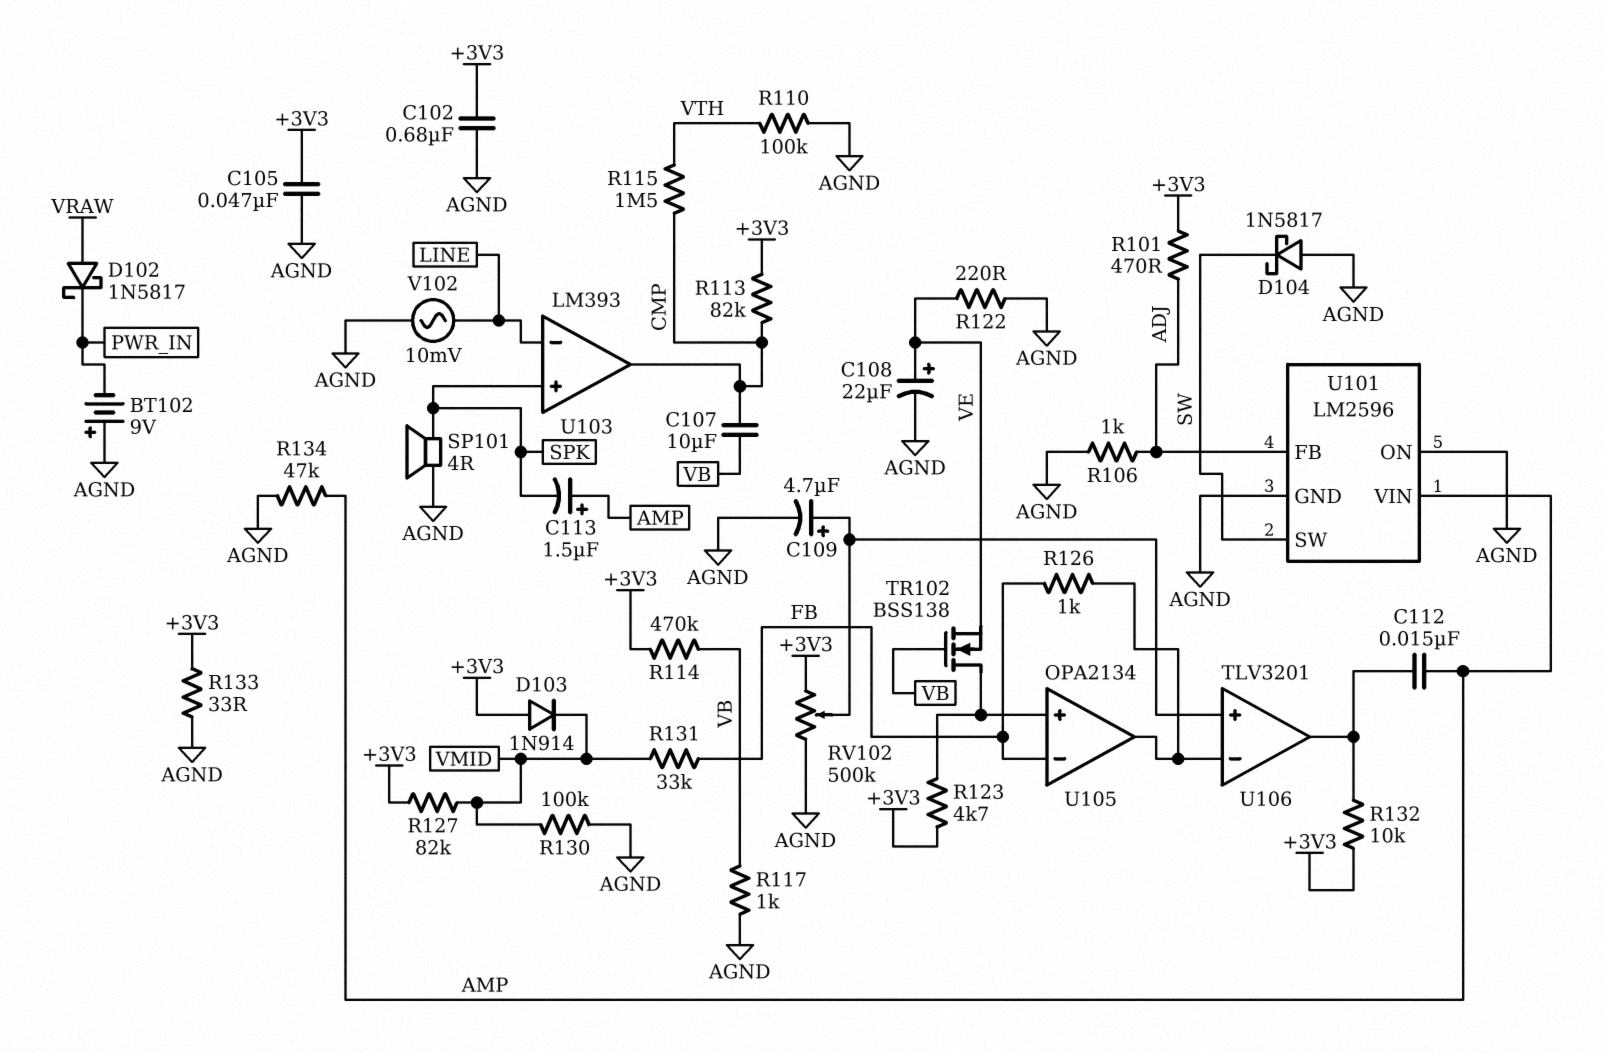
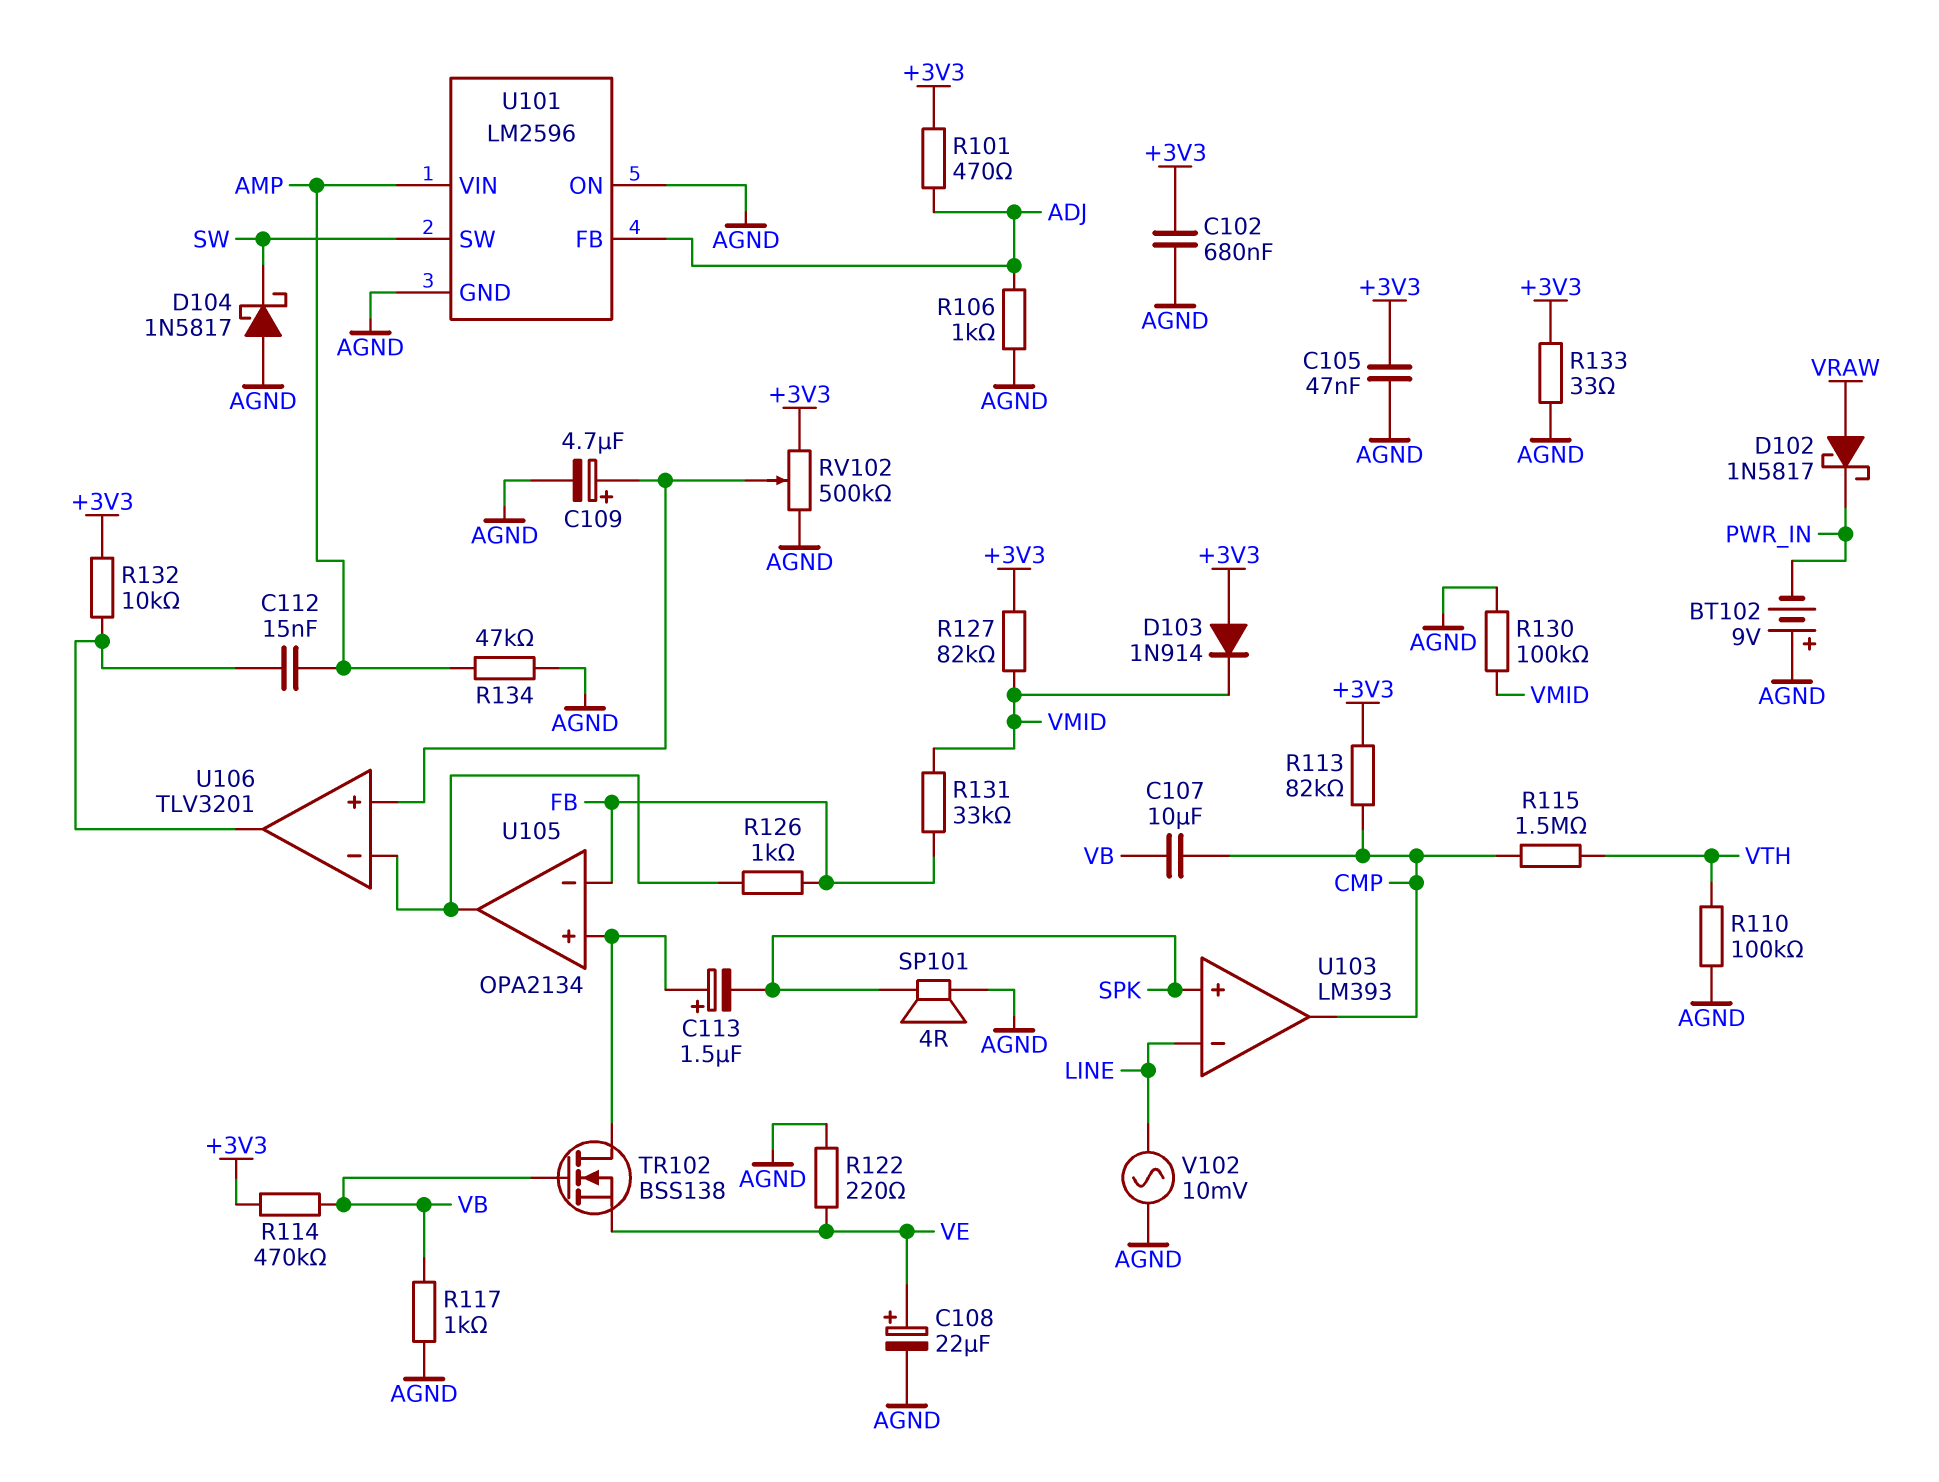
C113: 1.5uF (plus AMP, minus SPK) -> 1.5uF (plus U105/in+, minus SPK)
R123: 4.7k (+3V3, U105/in+) -> none

